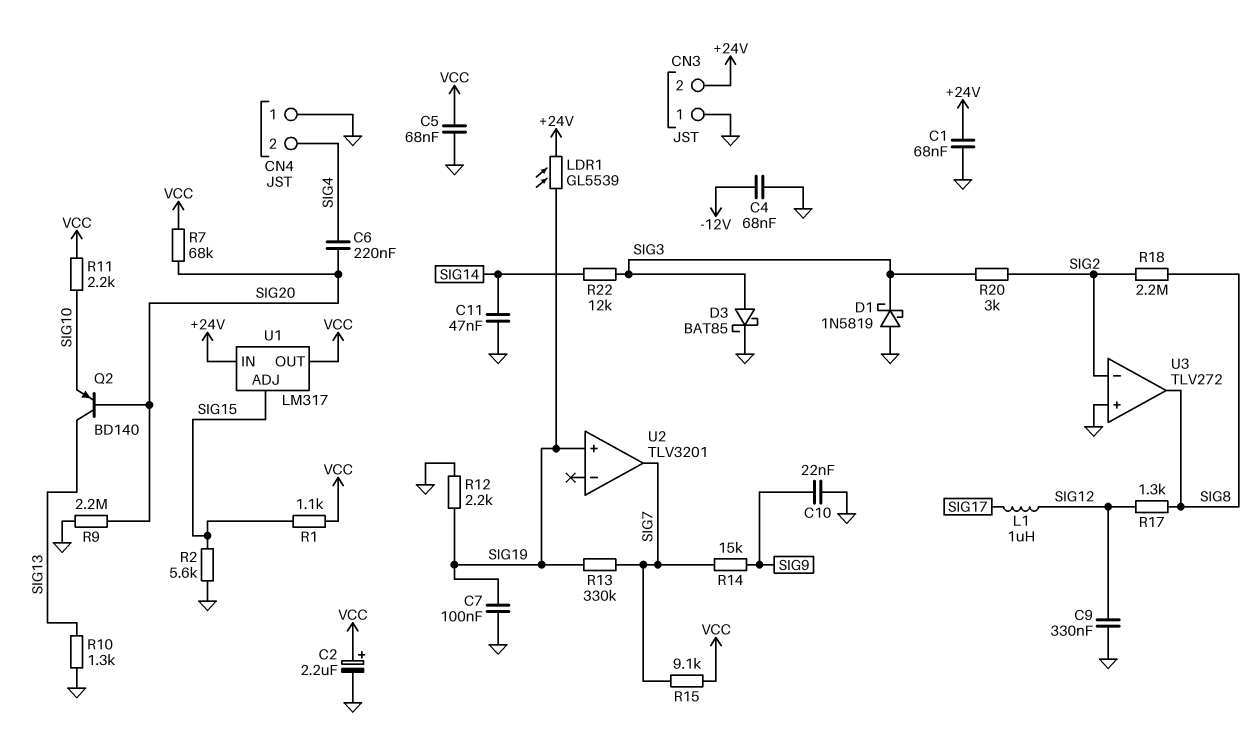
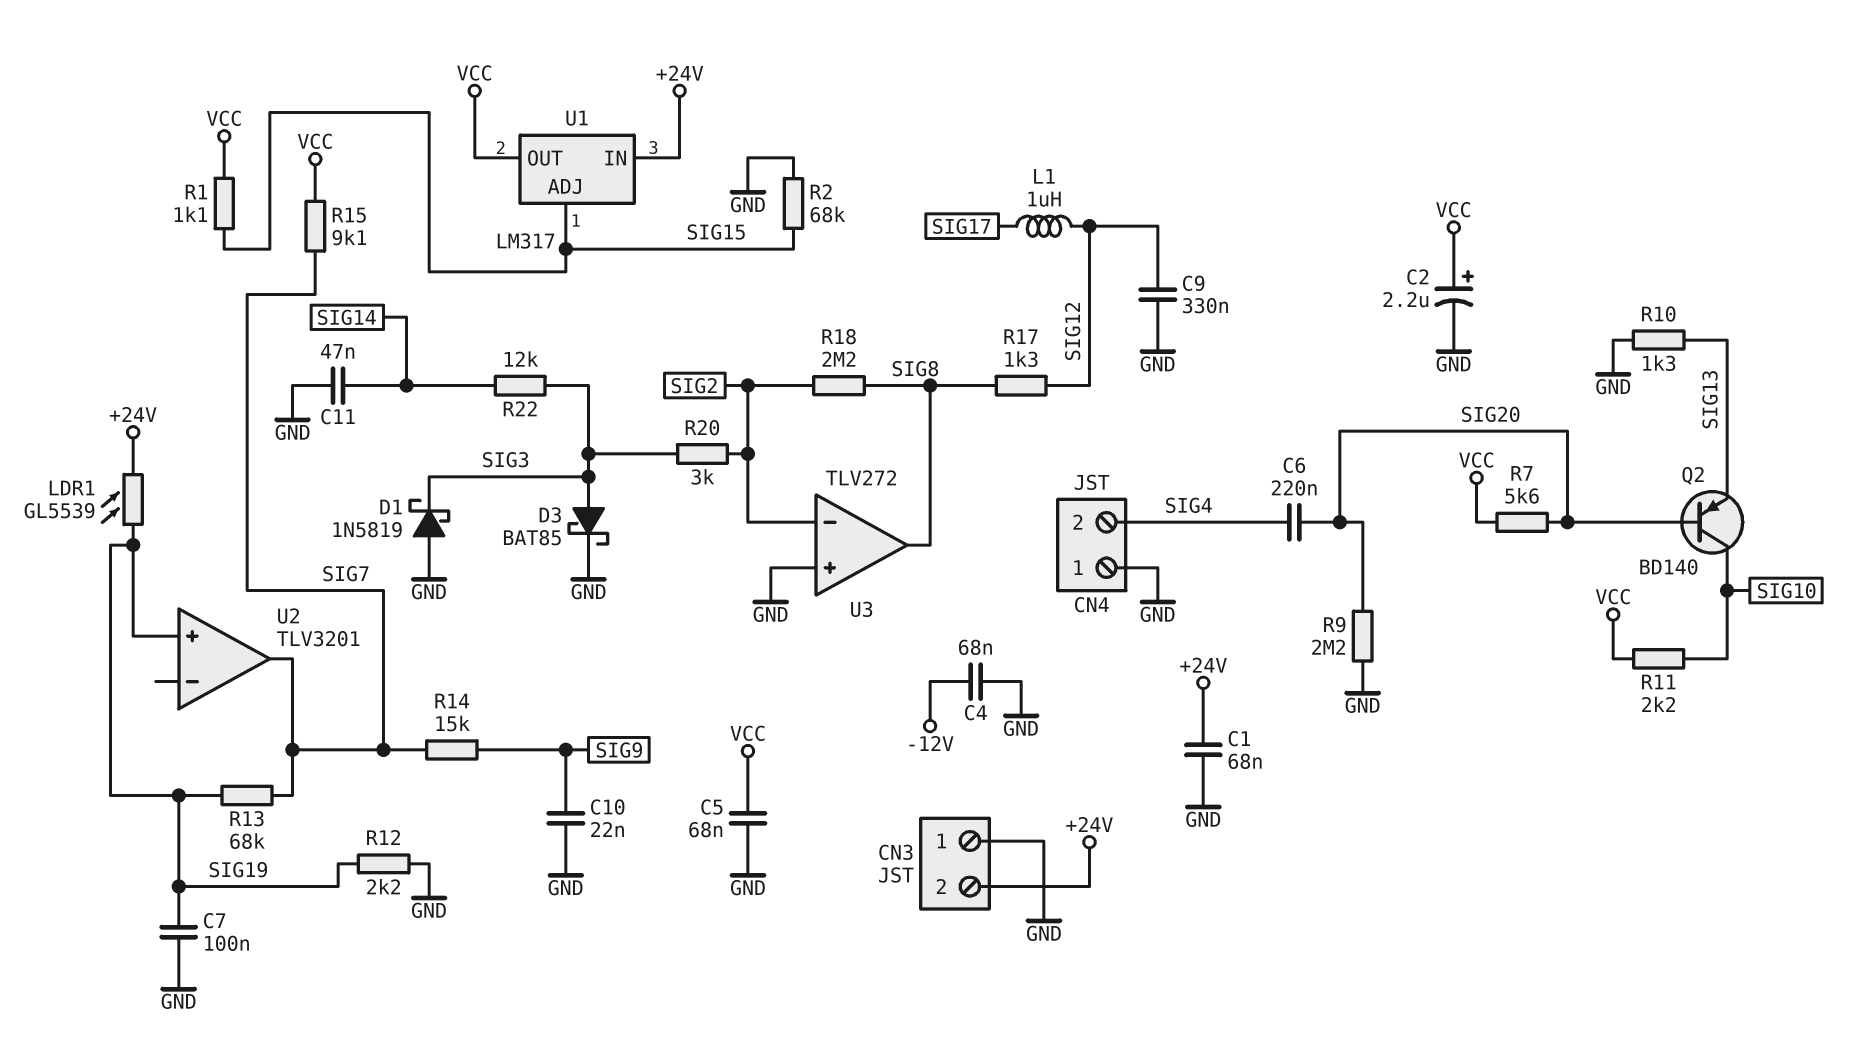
Q2: PNP BD140 (B SIG20, C SIG13, E SIG10) -> PNP BD140 (B SIG20, C SIG10, E SIG13)
R2: 5.6k (GND, SIG15) -> 68k (GND, SIG15)
R7: 68k (SIG20, VCC) -> 5.6k (SIG20, VCC)
R13: 330k (SIG7, SIG19) -> 68k (SIG7, SIG19)

